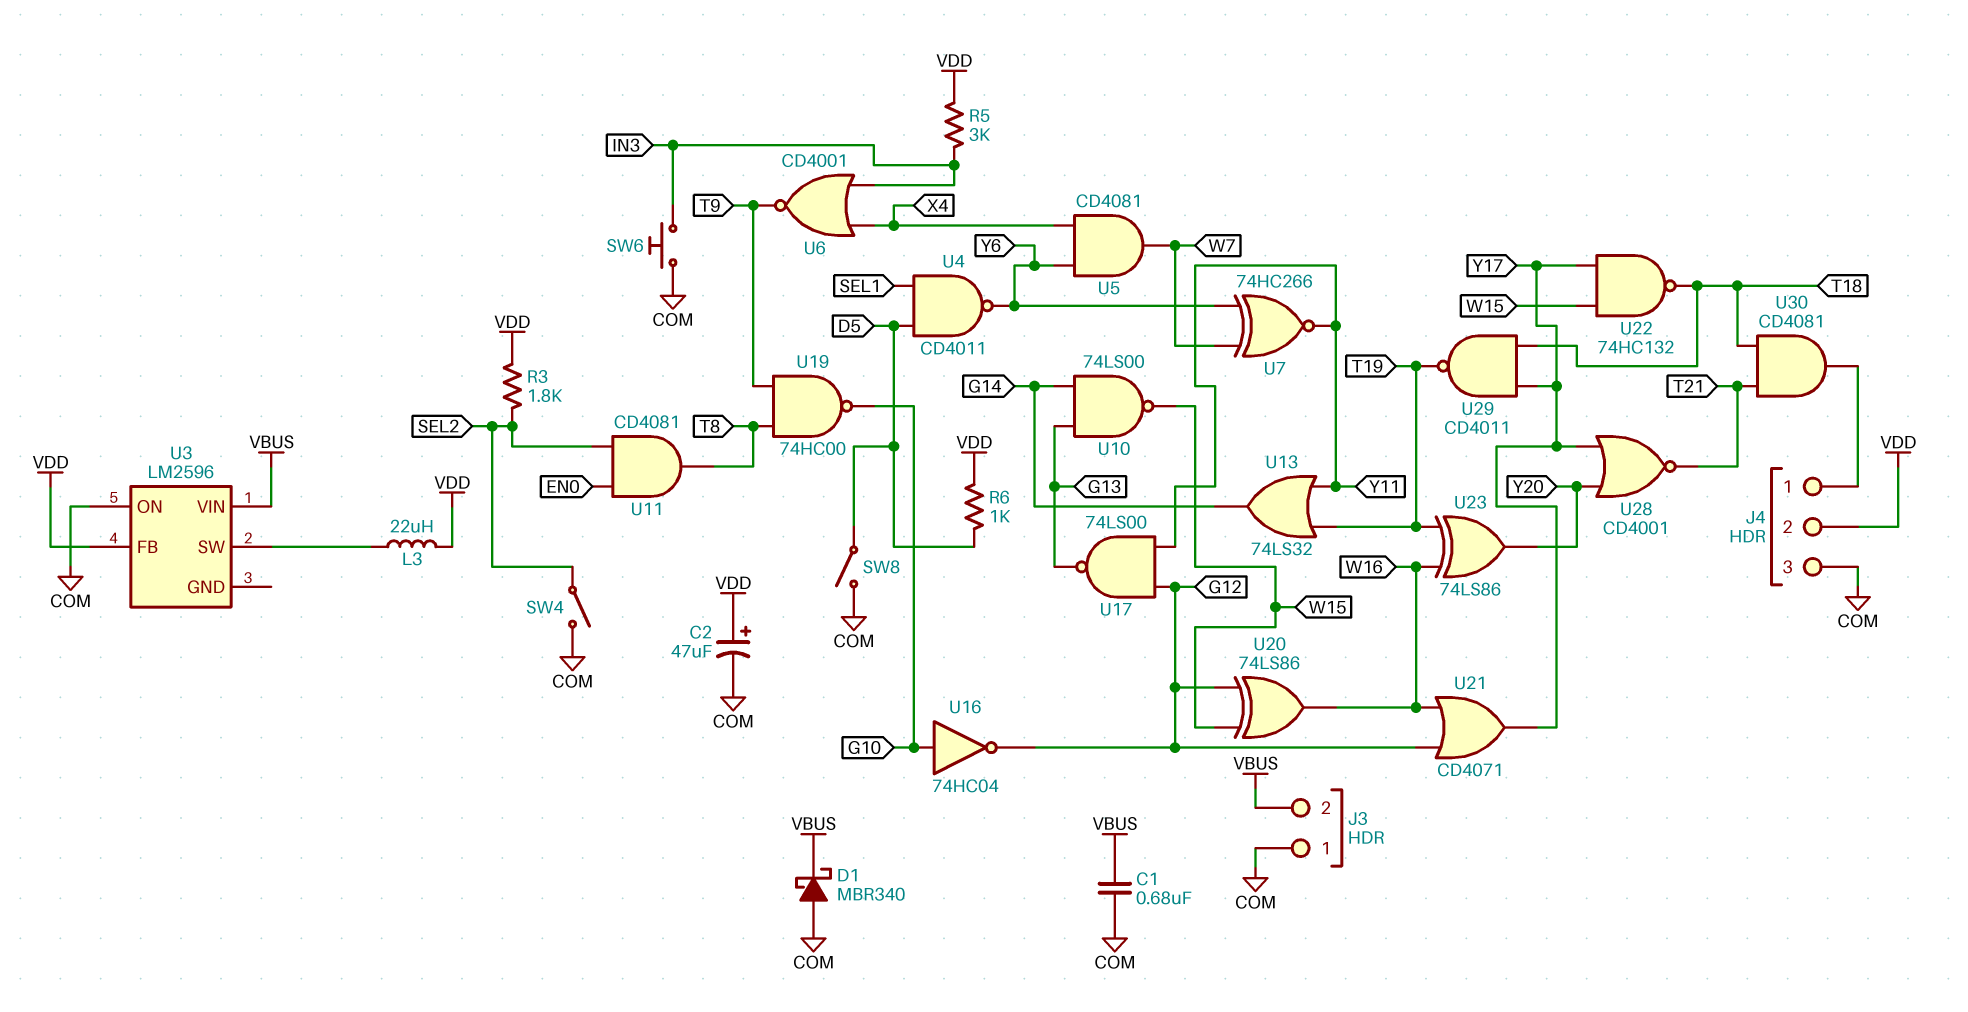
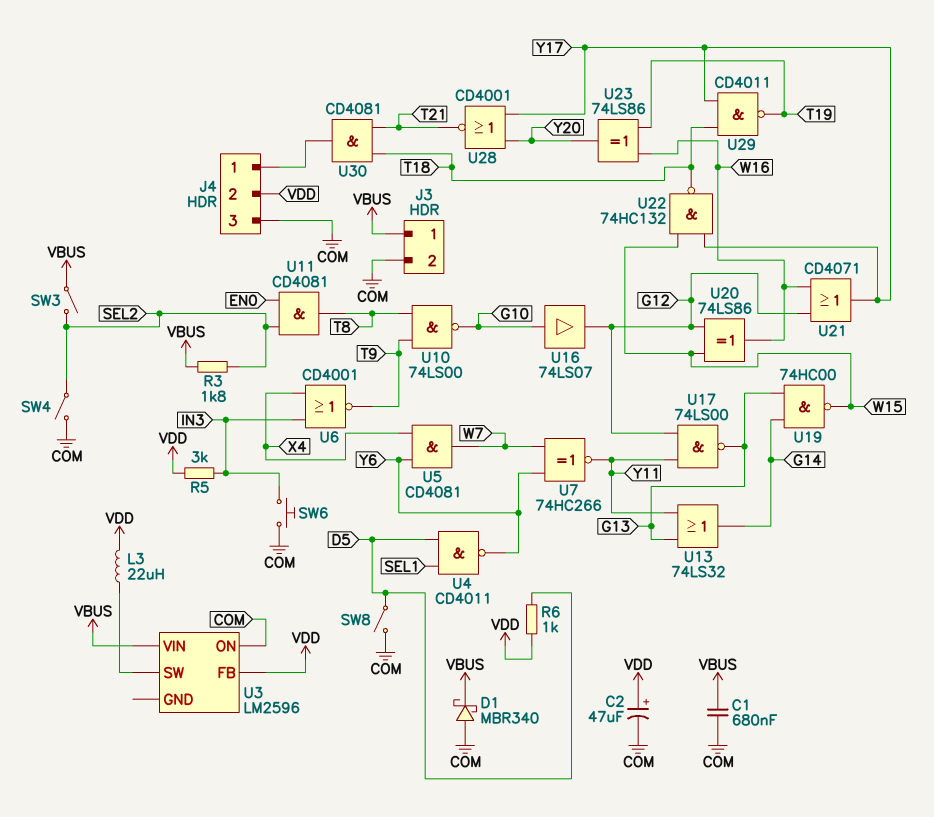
J3 pin 1: COM -> VBUS
J3 pin 2: VBUS -> COM
R3: 1.8k (SEL2, VDD) -> 1.8k (SEL2, VBUS)
SW3: none -> switch (SEL2, VBUS)
U10: NAND 74LS00 (in G13, in G14, out W15) -> NAND 74LS00 (in T8, in T9, out G10)
U13: OR 74LS32 (in T19, in Y11, out G14) -> OR 74LS32 (in G13, in Y11, out G14)
U16: NOT 74HC04 (in G10, out G12) -> buffer 74LS07 (in G10, out G12)
U19: NAND 74HC00 (in T8, in T9, out G10) -> NAND 74HC00 (in G13, in G14, out W15)

